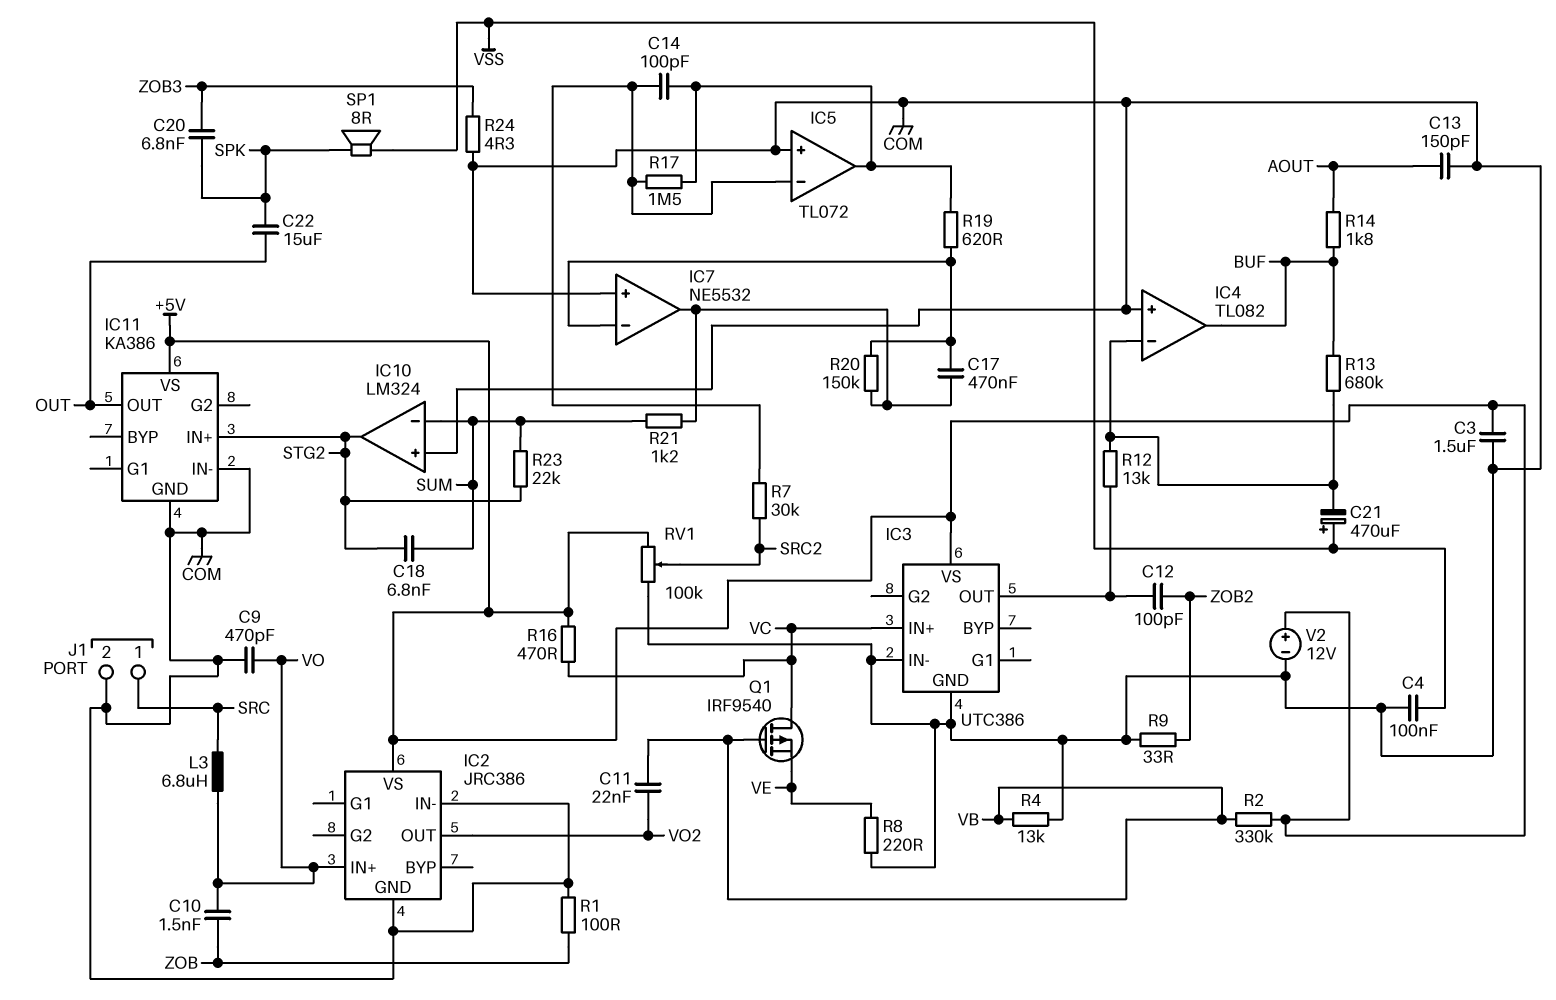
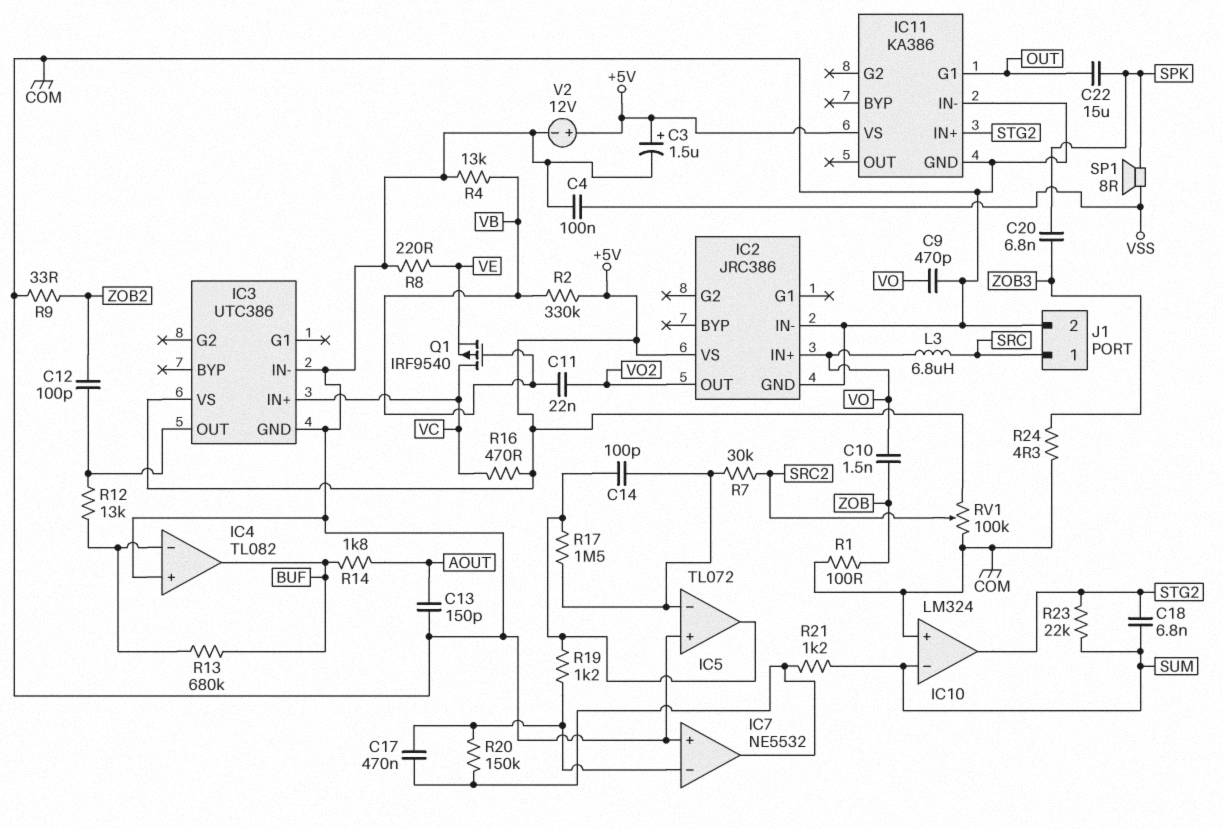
C3: 1.5uF (+5V, COM) -> 1.5uF (plus +5V, minus COM)
C21: 470uF (plus VSS, minus IC4/in-) -> none
IC11 pin G1: none -> OUT
IC11 pin OUT: OUT -> none
R19: 620 (IC5/out, IC7/in-) -> 1.2k (IC5/out, IC7/in-)

